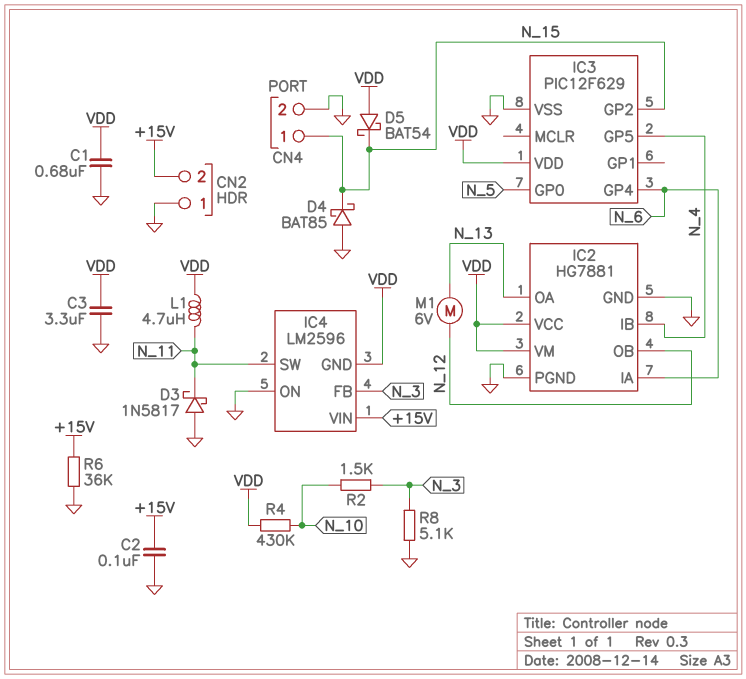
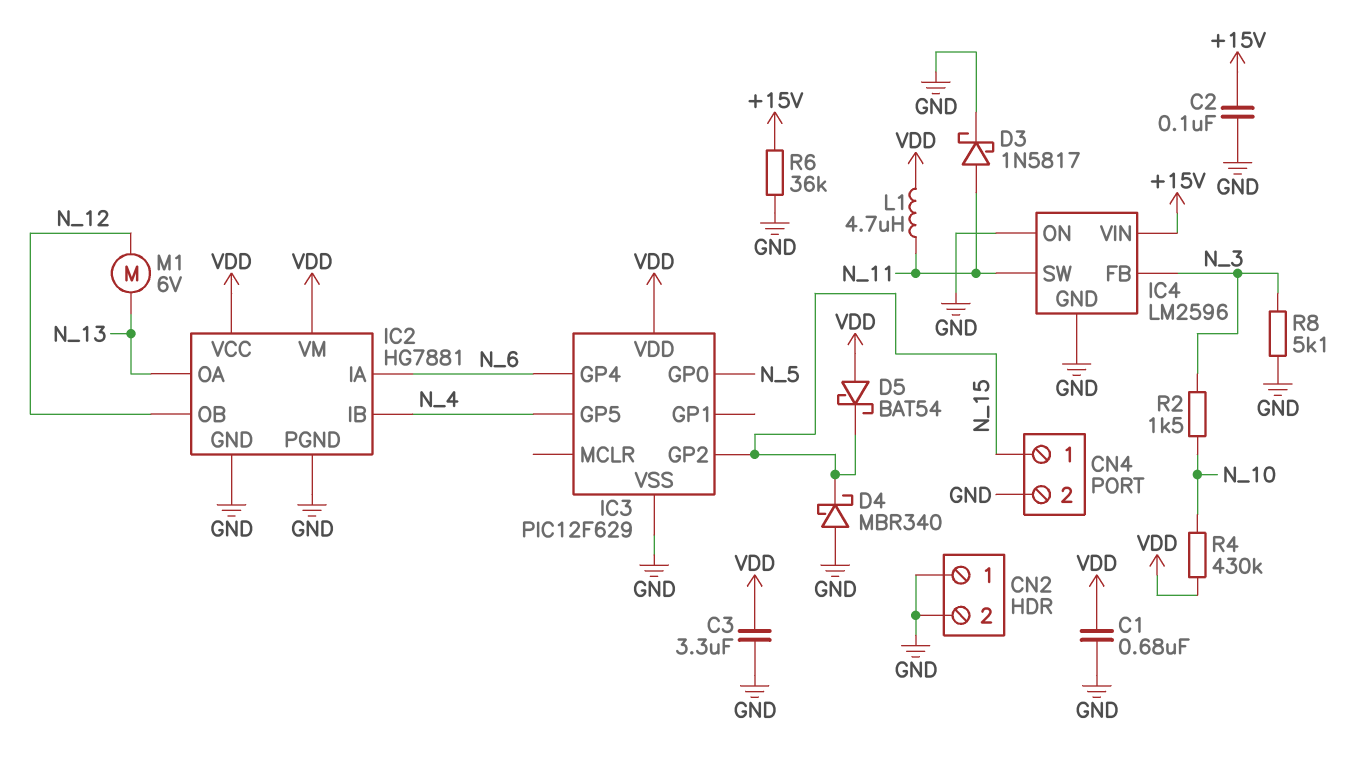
CN2 pin 2: +15V -> GND
D3: schottky 1N5817 (A GND, K N_11) -> schottky 1N5817 (A N_11, K GND)
D4: schottky BAT85 (A GND, K N_15) -> schottky MBR340 (A GND, K N_15)
IC4 pin GND: VDD -> GND

